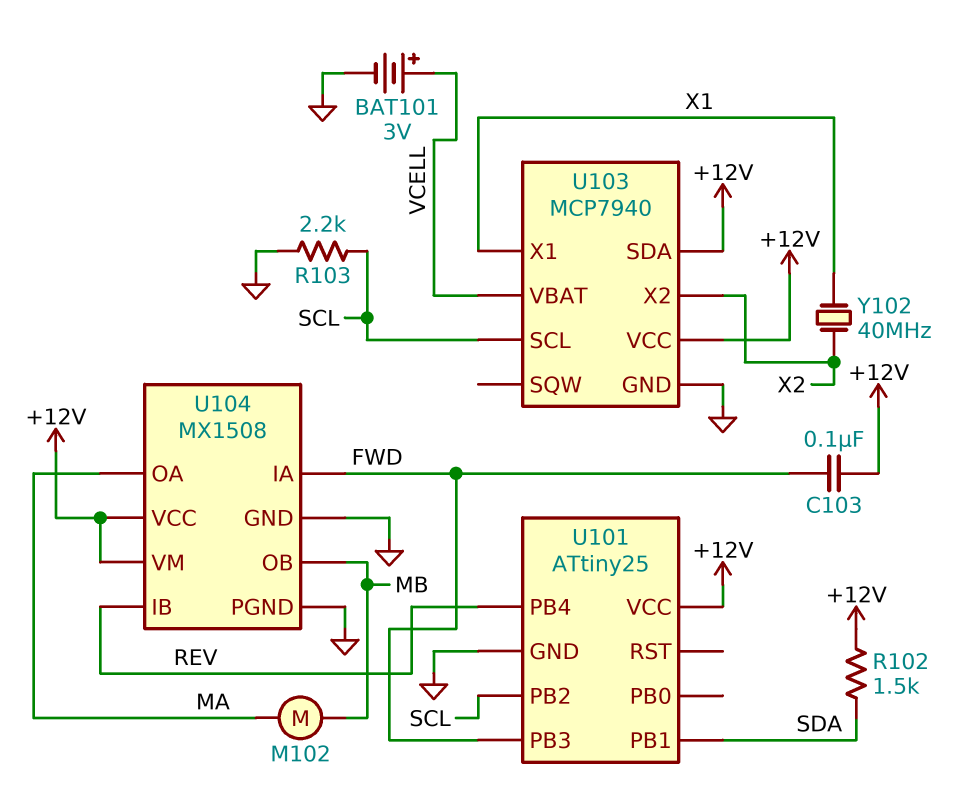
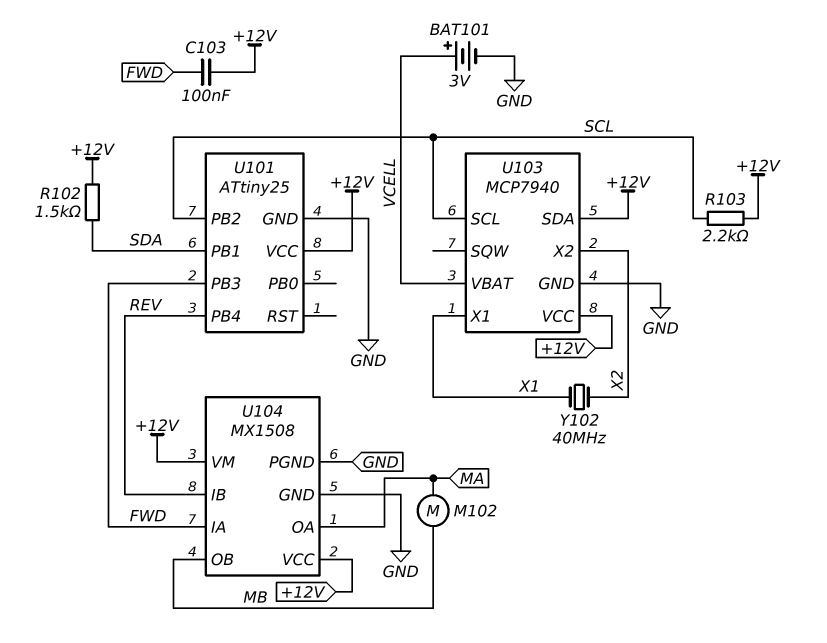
R103: 2.2k (GND, SCL) -> 2.2k (+12V, SCL)

